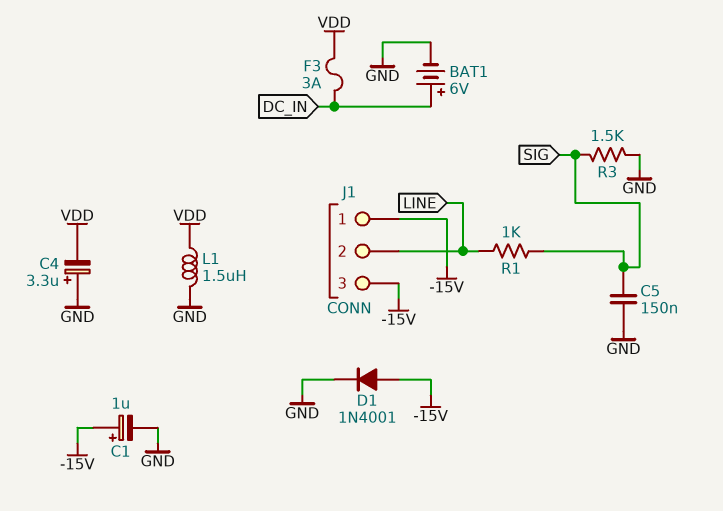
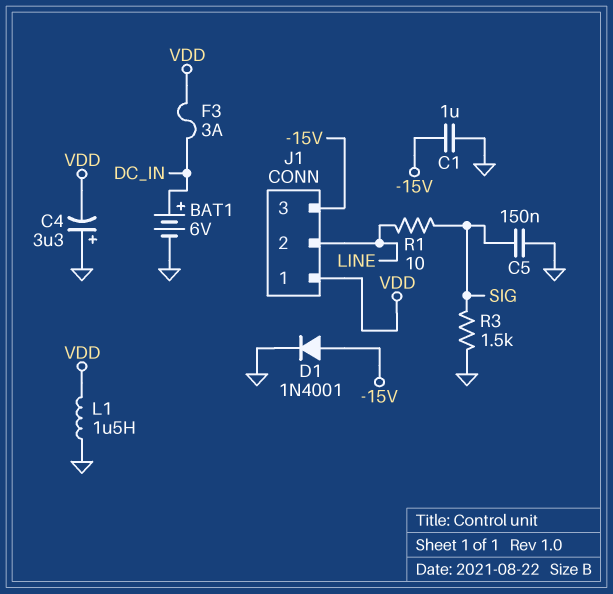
C1: 1uF (plus -15V, minus GND) -> 1uF (-15V, GND)
J1 pin 1: -15V -> VDD
R1: 1k (LINE, SIG) -> 10 (LINE, SIG)

